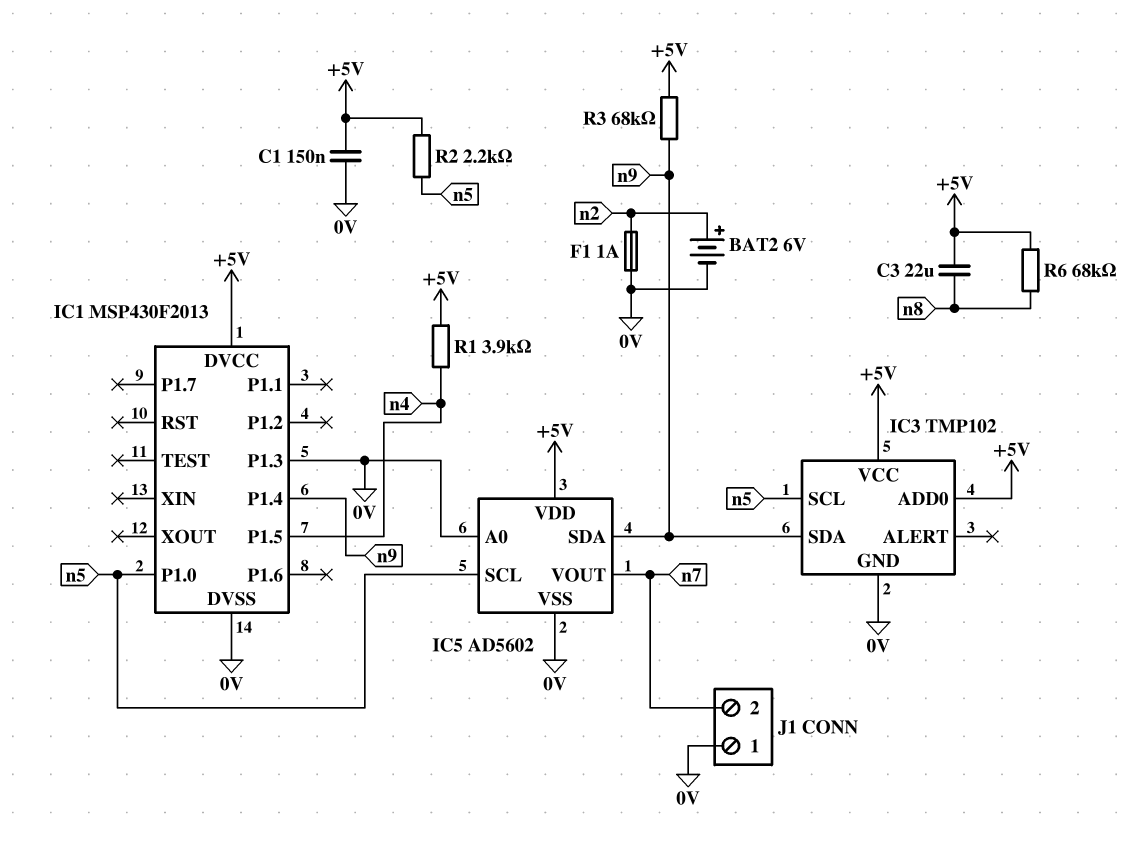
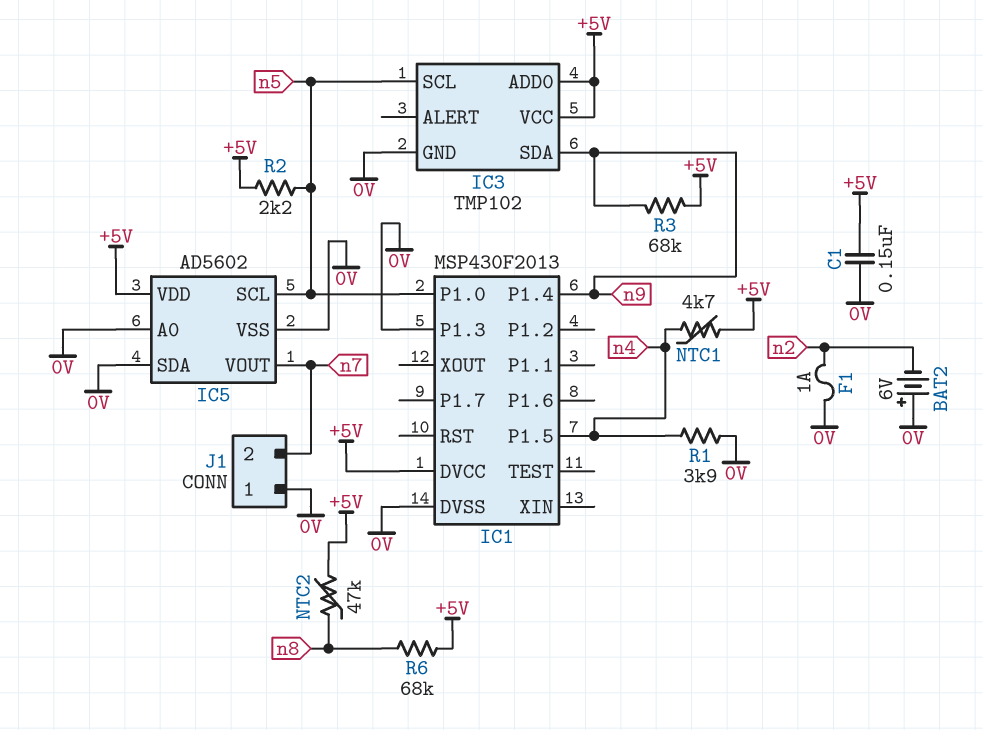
BAT2: 6V (plus n2, minus 0V) -> 6V (plus 0V, minus n2)
C3: 22uF (+5V, n8) -> none
IC5 pin SDA: n9 -> 0V
NTC1: none -> 4.7k (+5V, n4)
NTC2: none -> 47k (+5V, n8)
R1: 3.9k (+5V, n4) -> 3.9k (0V, n4)

